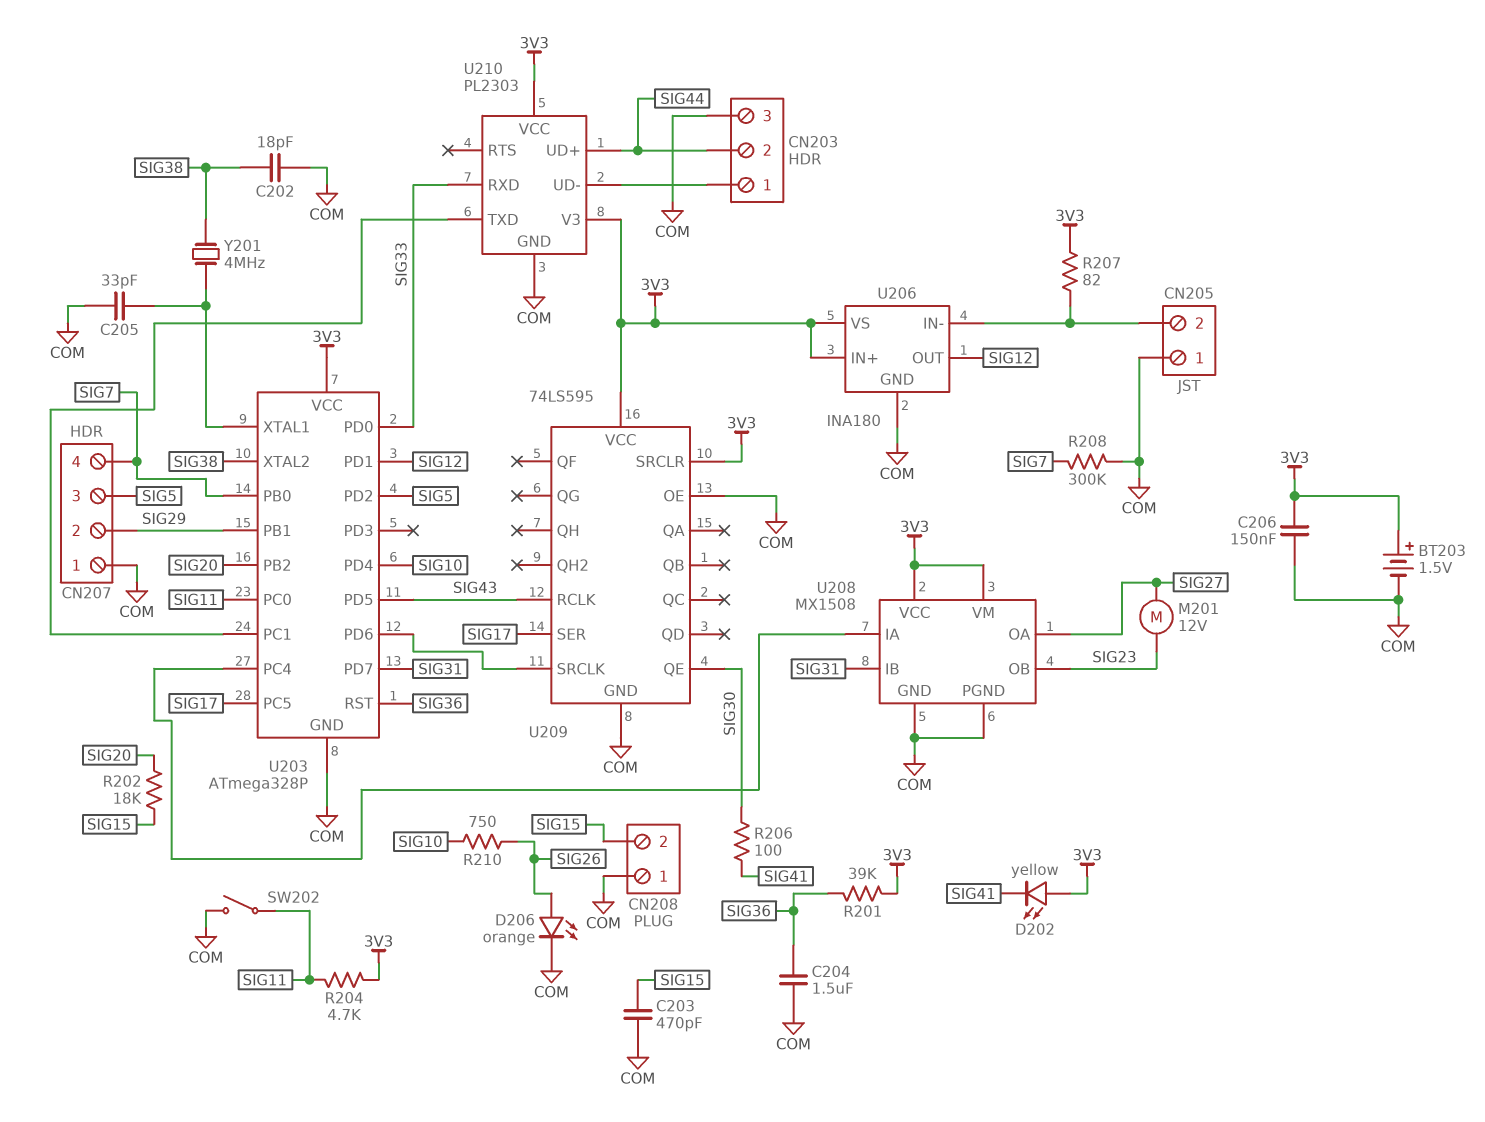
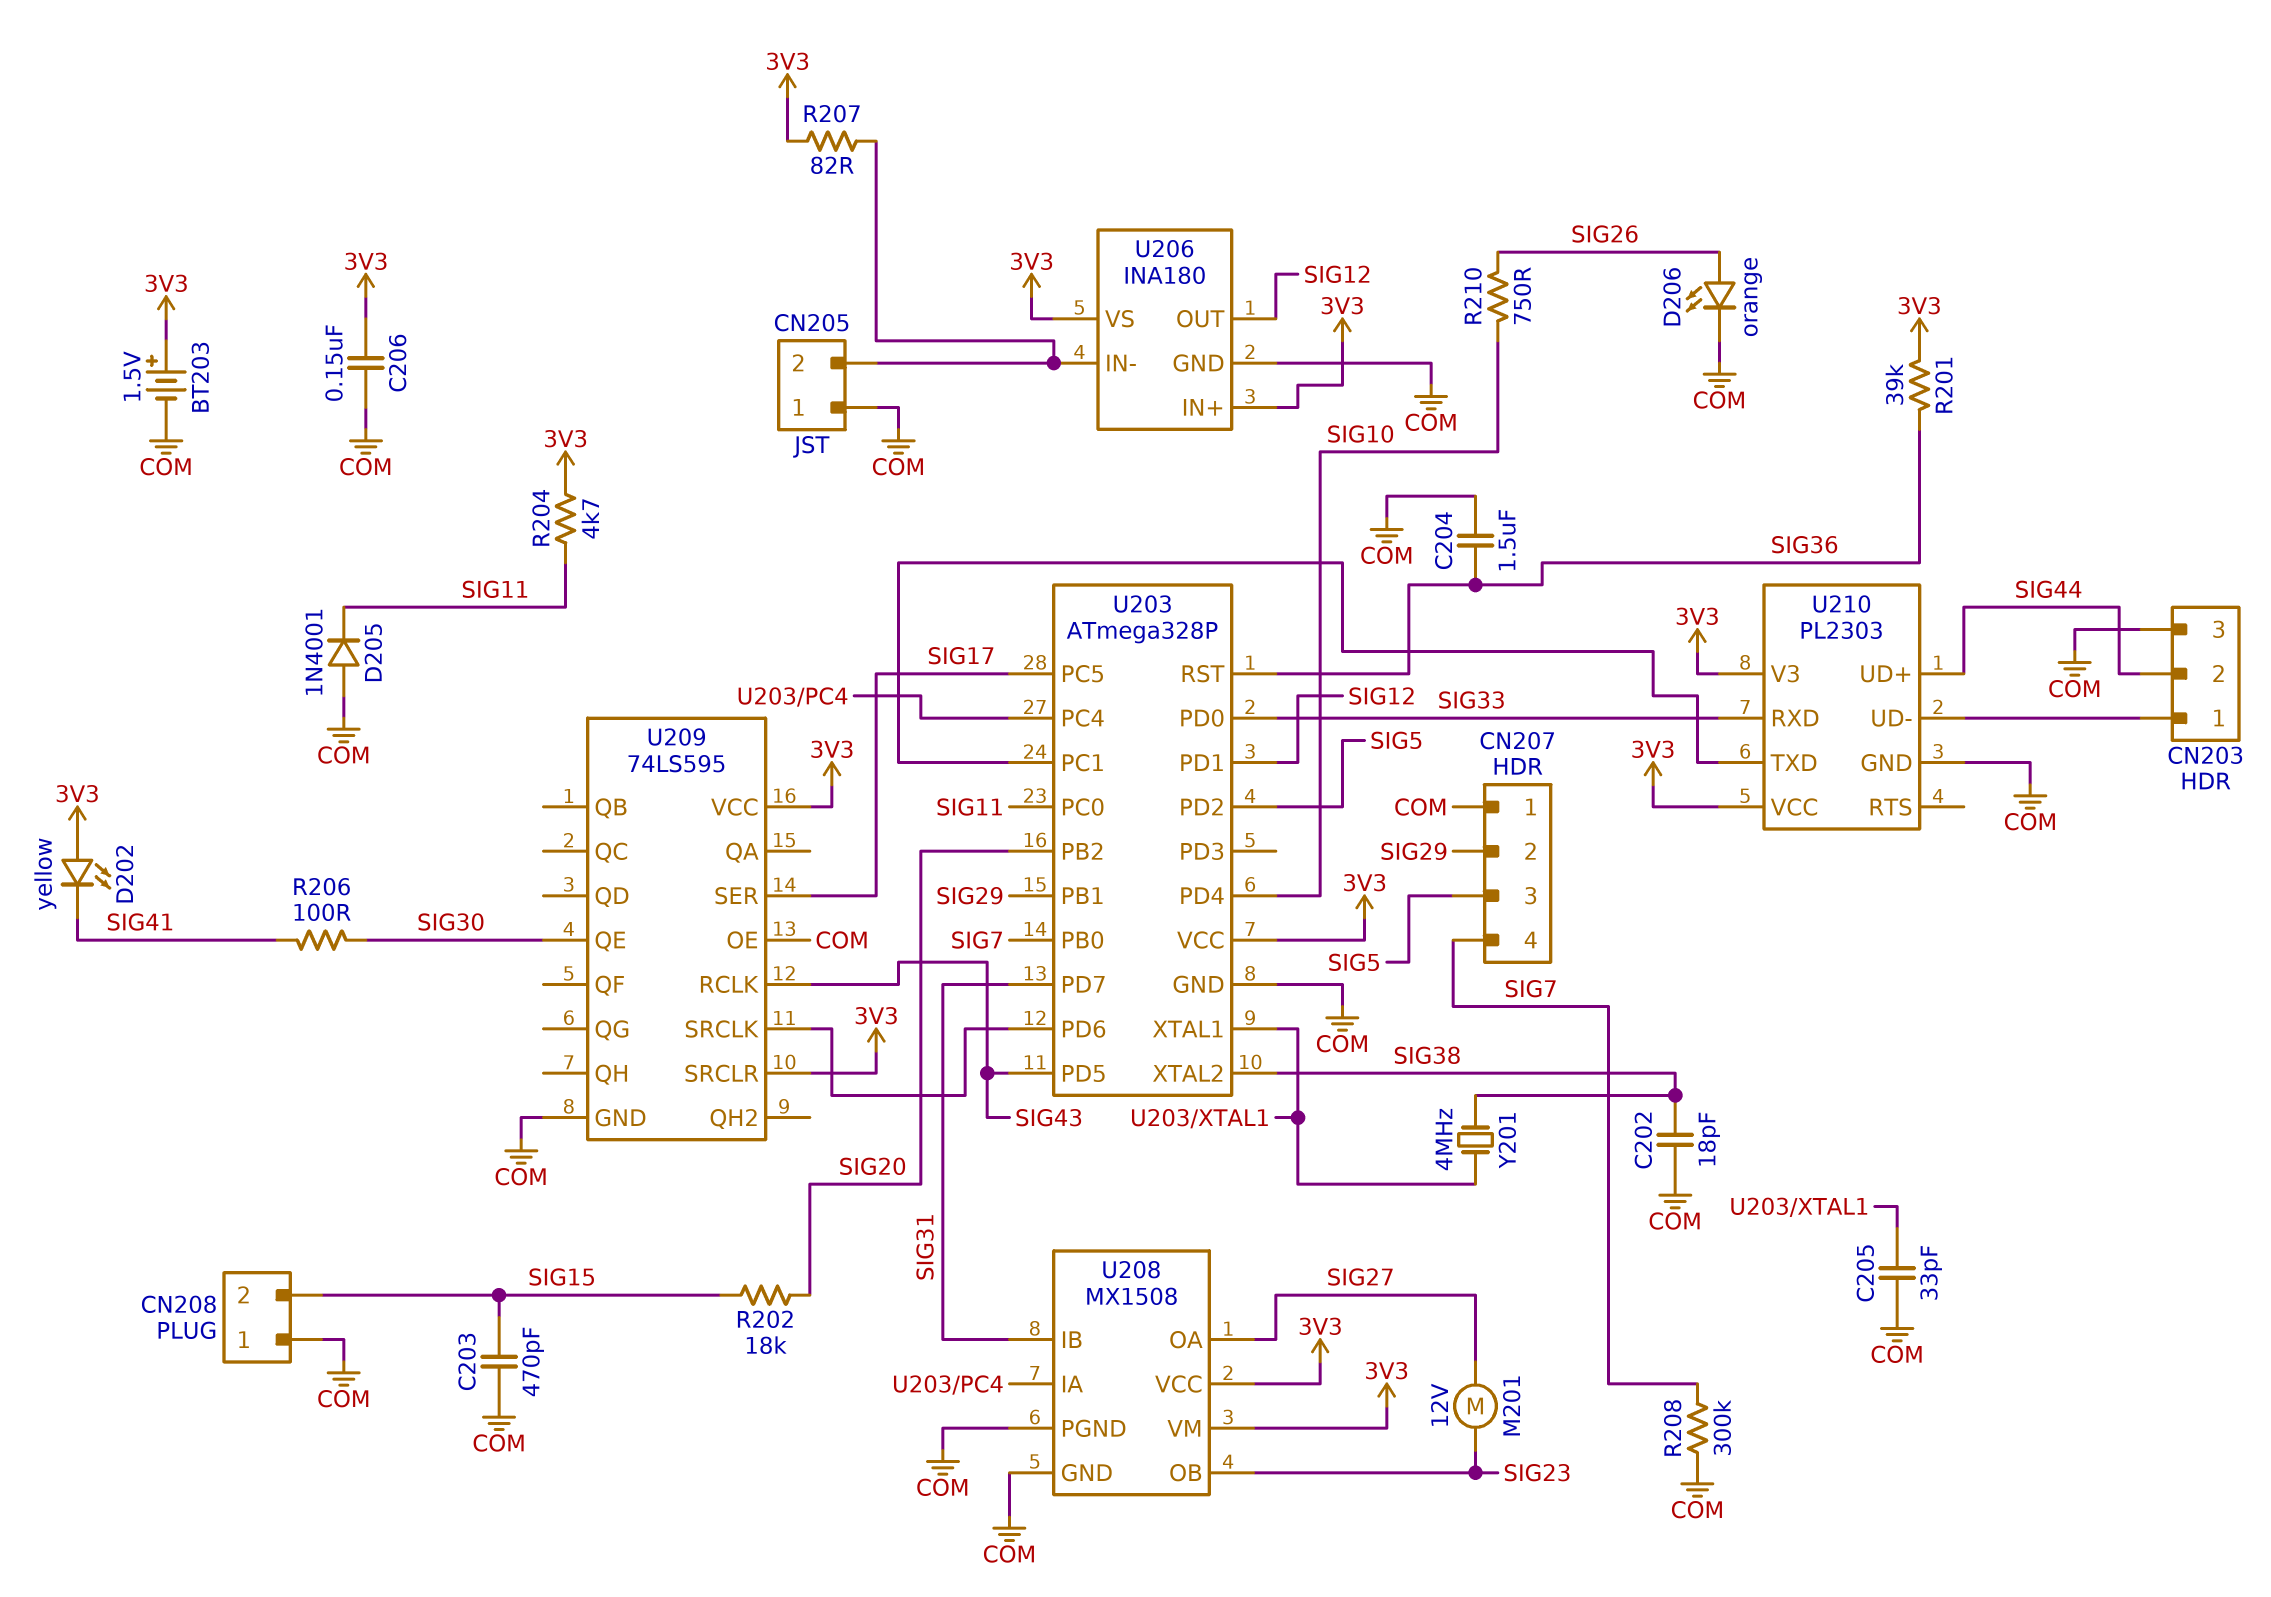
D205: none -> diode 1N4001 (A COM, K SIG11)
SW202: switch (COM, SIG11) -> none

